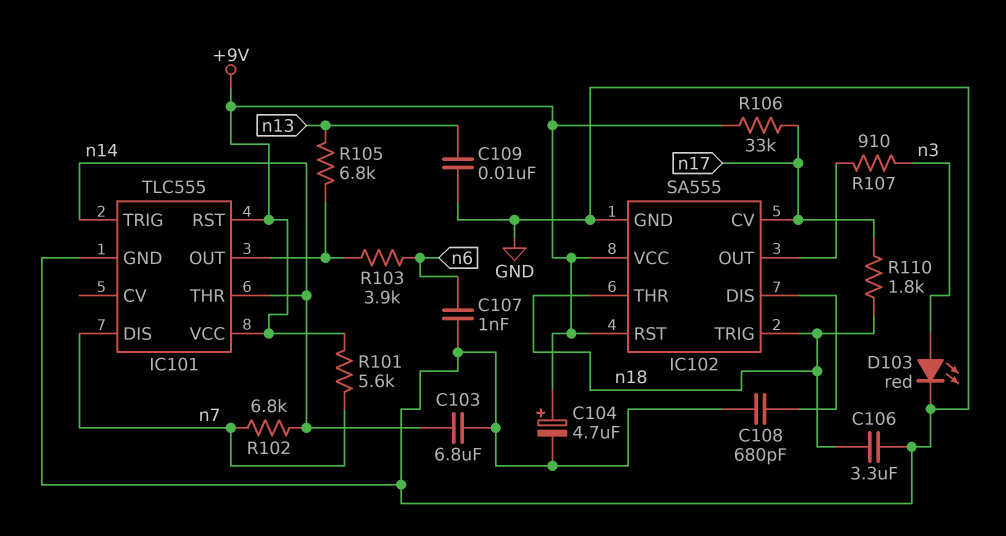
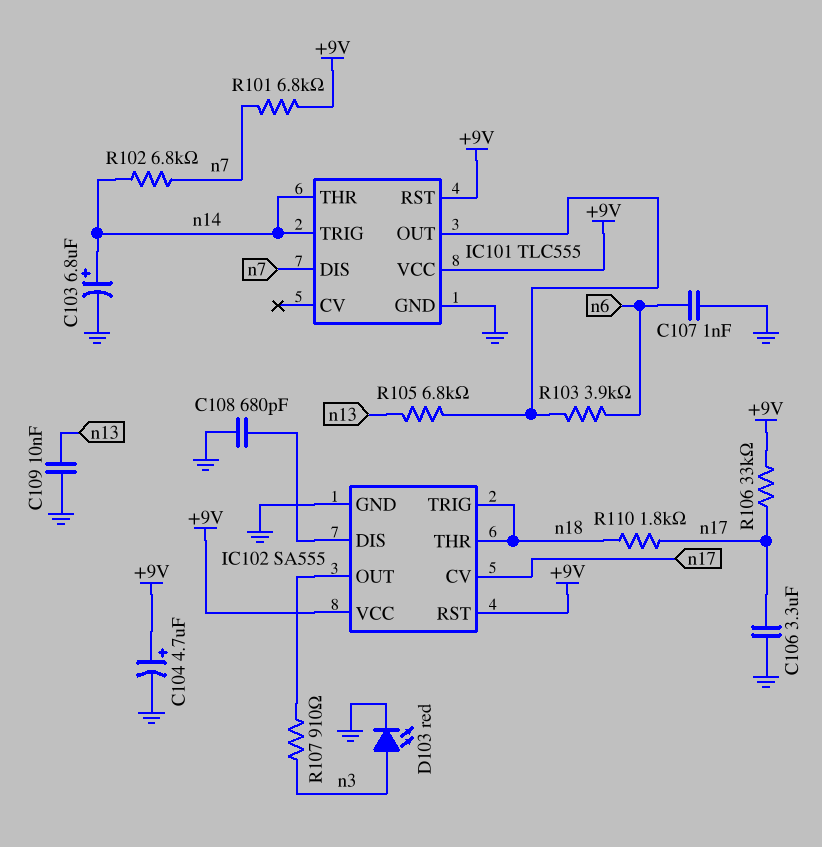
C103: 6.8uF (GND, n14) -> 6.8uF (plus n14, minus GND)
C106: 3.3uF (GND, n18) -> 3.3uF (GND, n17)
R101: 5.6k (+9V, n7) -> 6.8k (+9V, n7)

